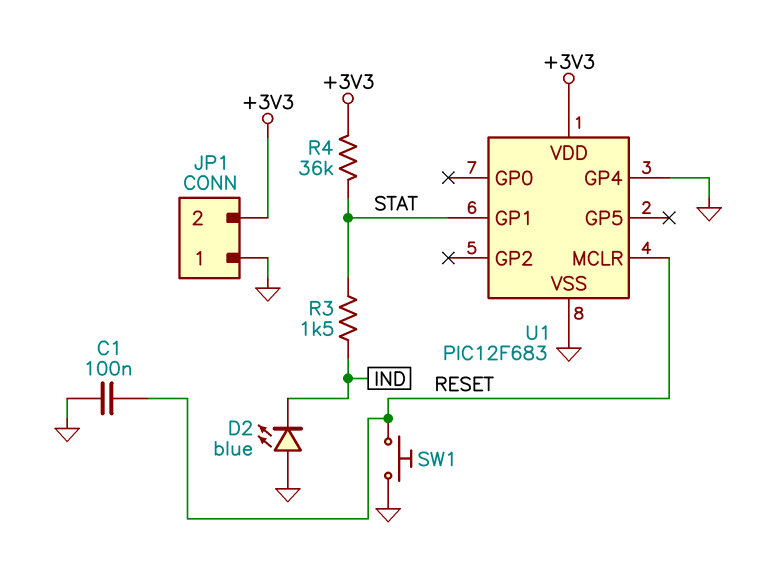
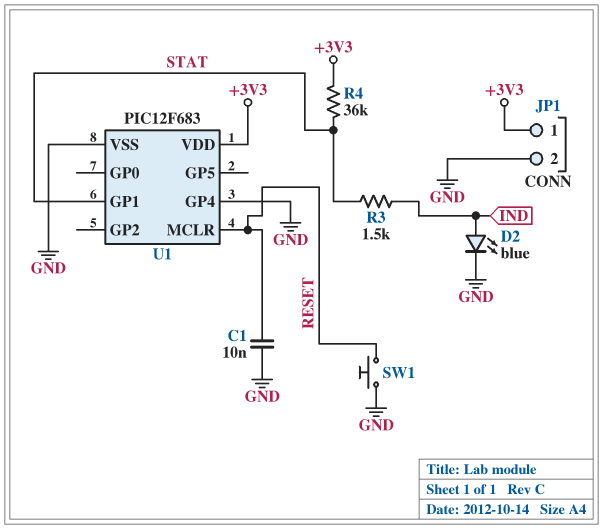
C1: 100nF (GND, RESET) -> 10nF (GND, RESET)
D2: LED blue (A GND, K IND) -> LED blue (A IND, K GND)
JP1 pin 1: GND -> +3V3
JP1 pin 2: +3V3 -> GND

